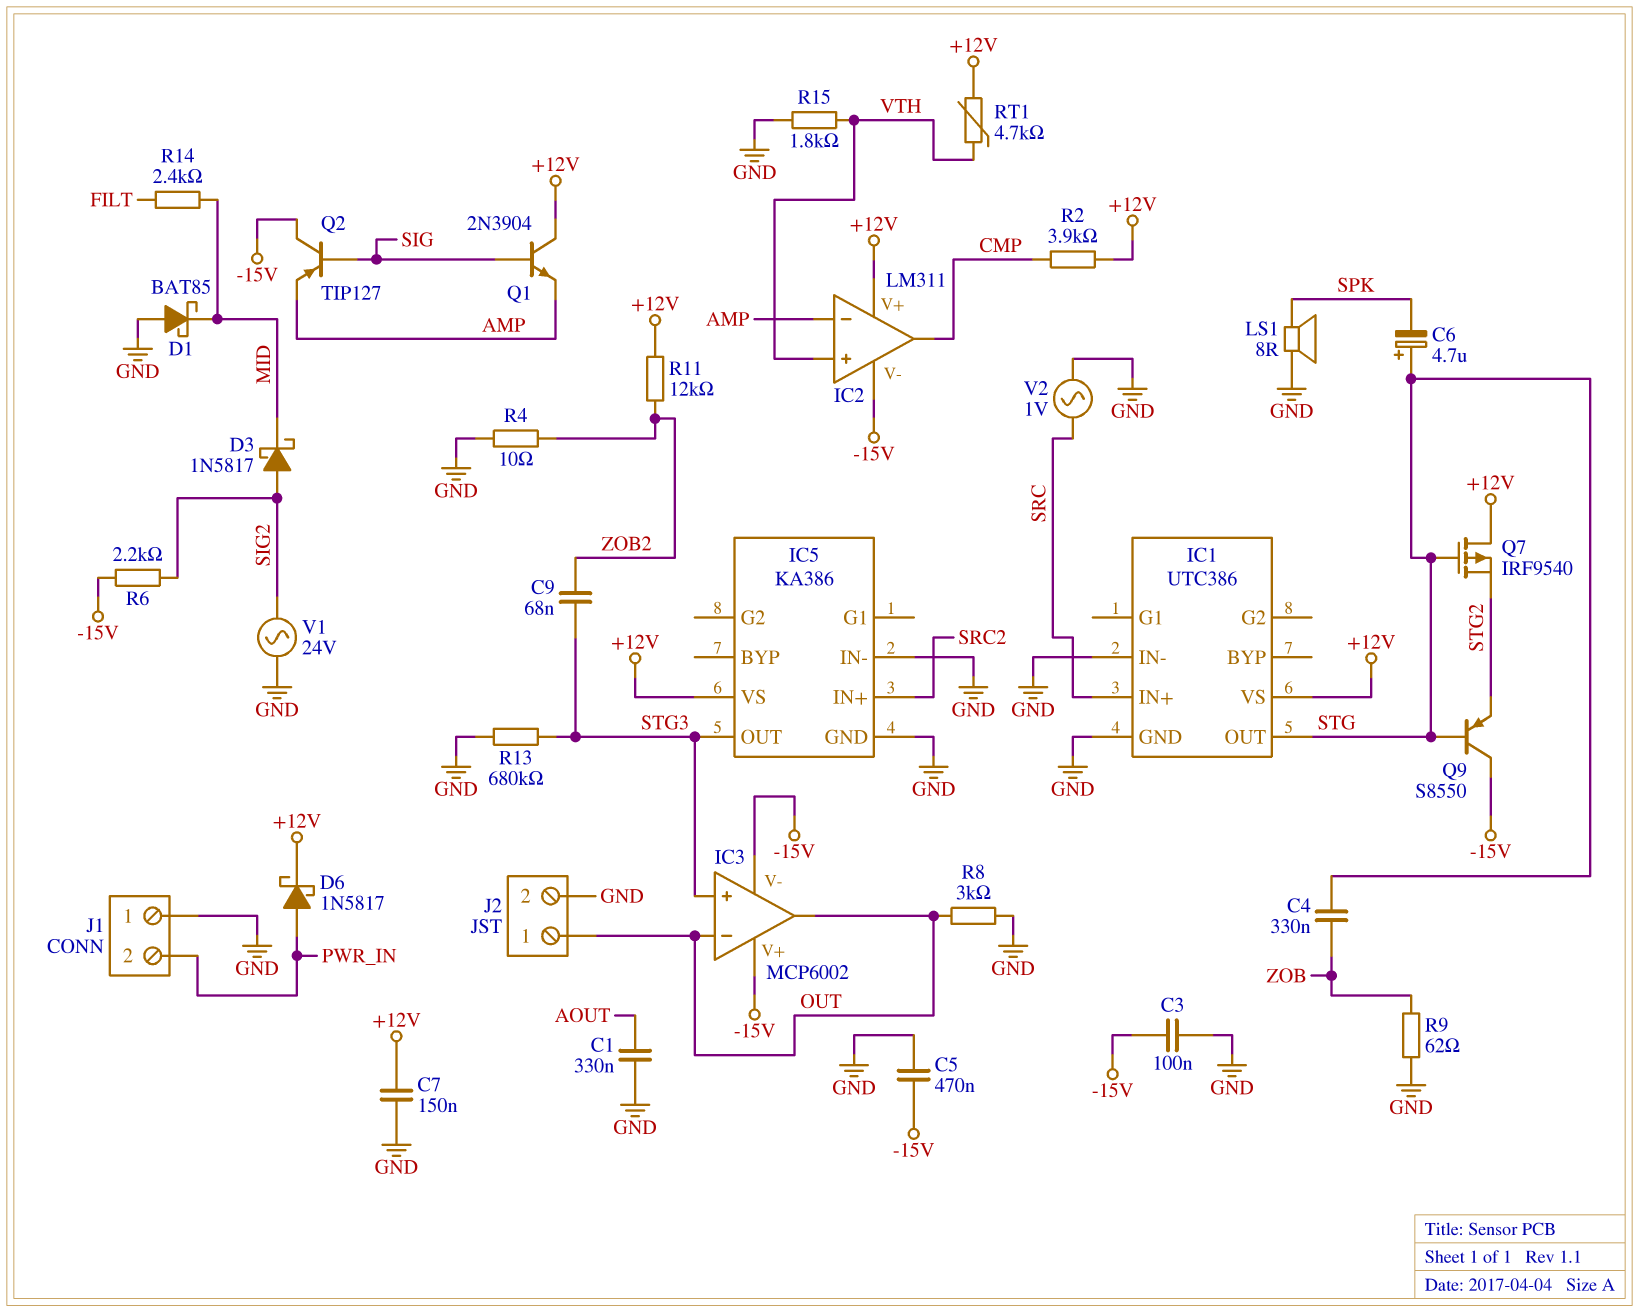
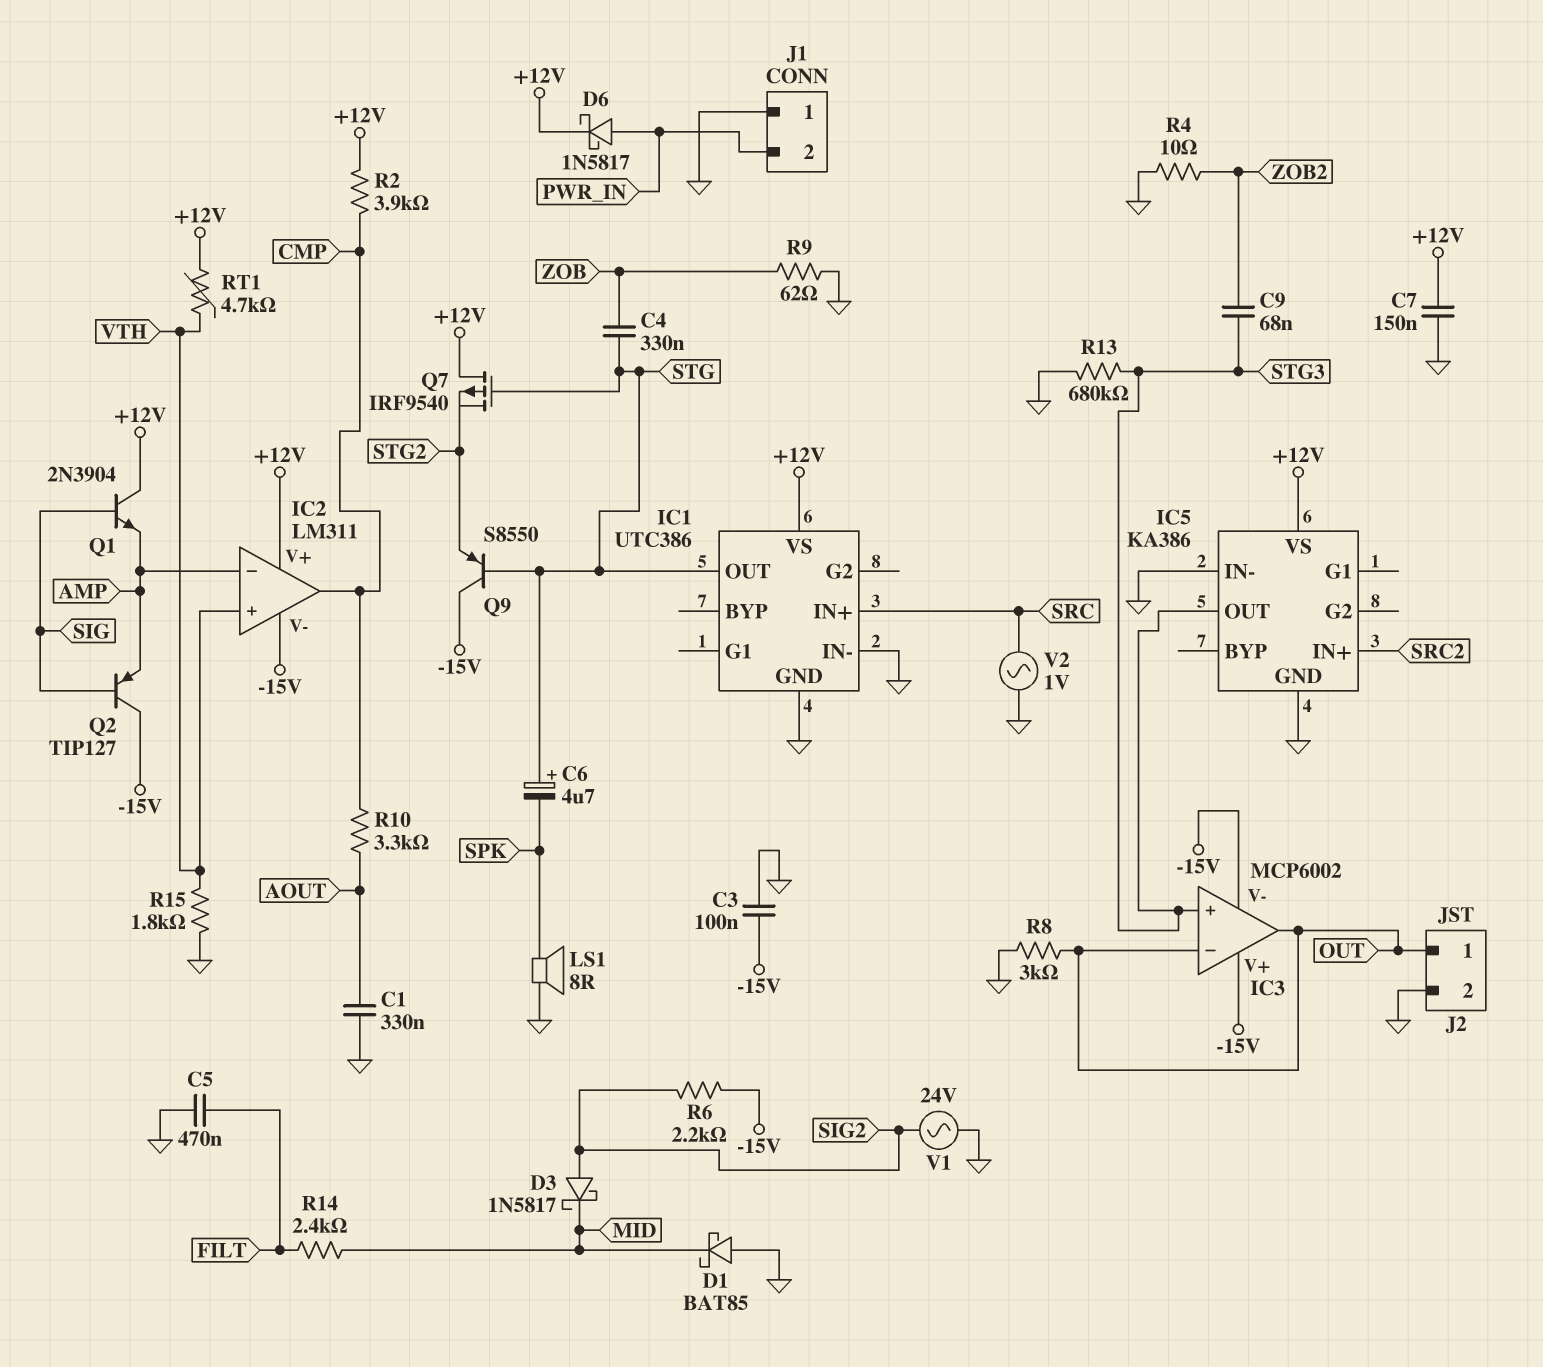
C5: 470nF (-15V, GND) -> 470nF (FILT, GND)
R10: none -> 3.3k (AOUT, CMP)
R11: 12k (+12V, ZOB2) -> none

